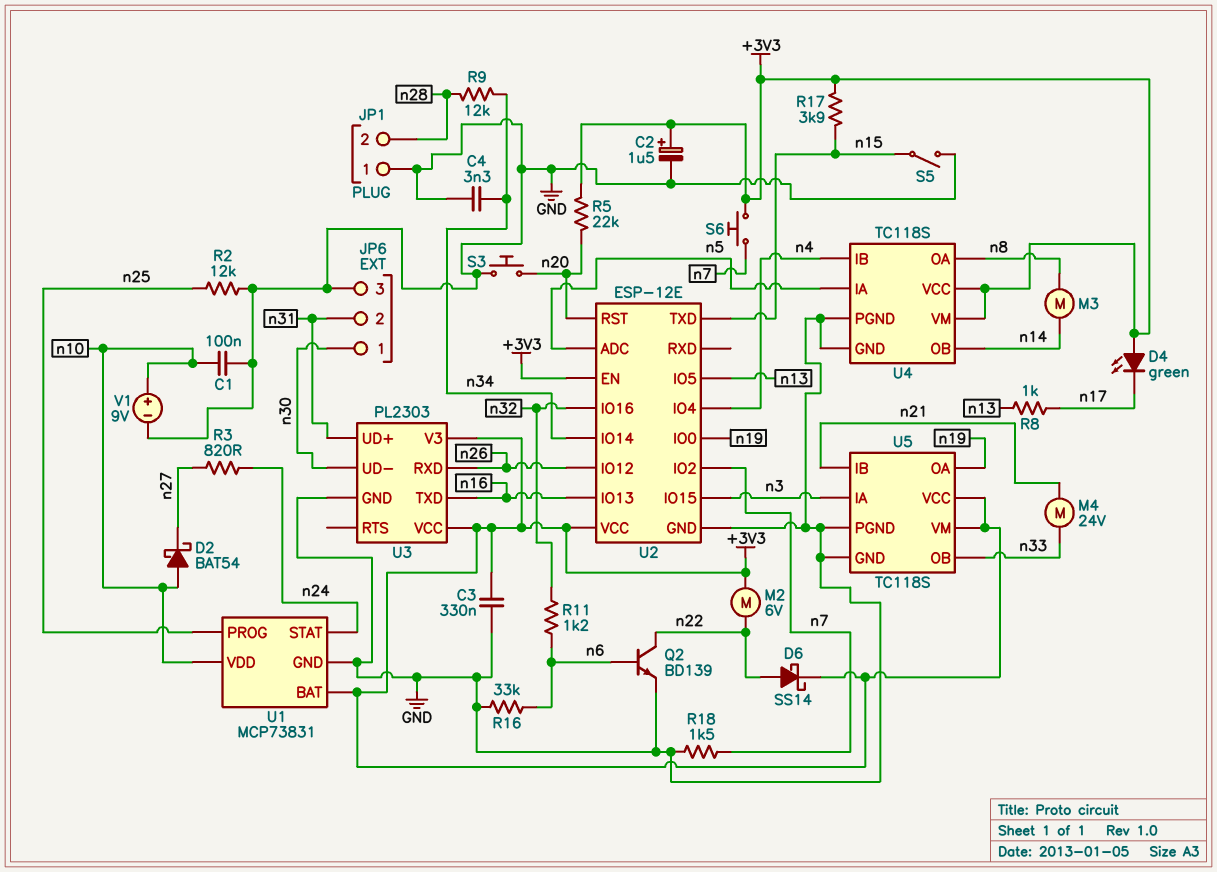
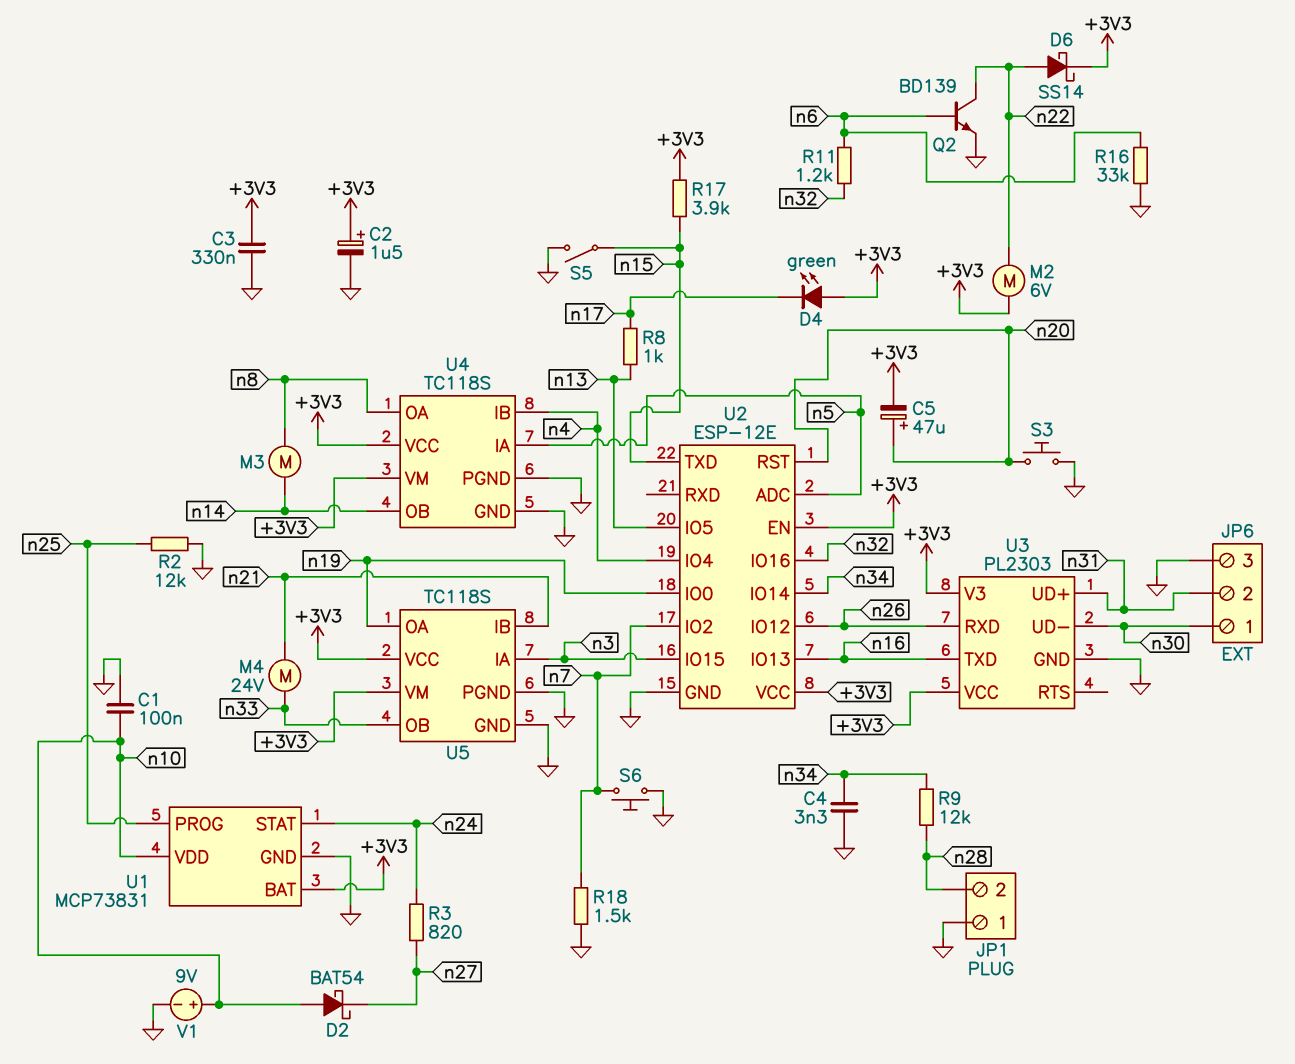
C5: none -> 47uF (plus n20, minus +3V3)
R5: 22k (+3V3, n20) -> none
S6: button (+3V3, n7) -> button (GND, n7)

